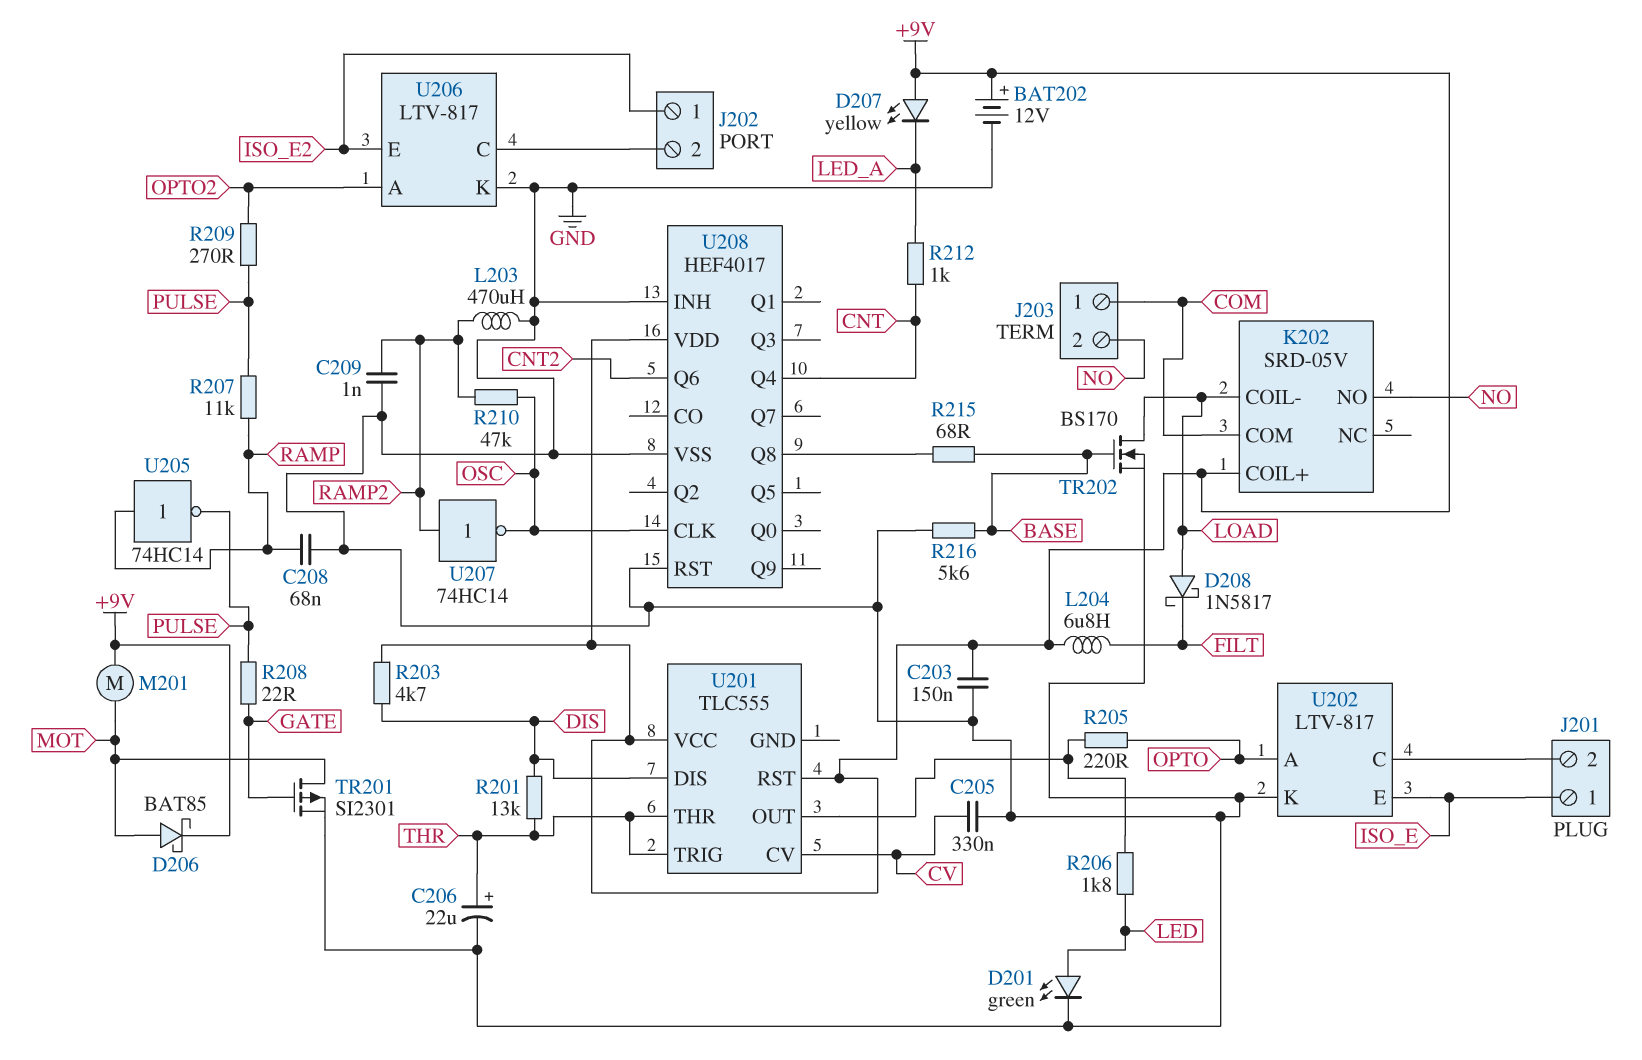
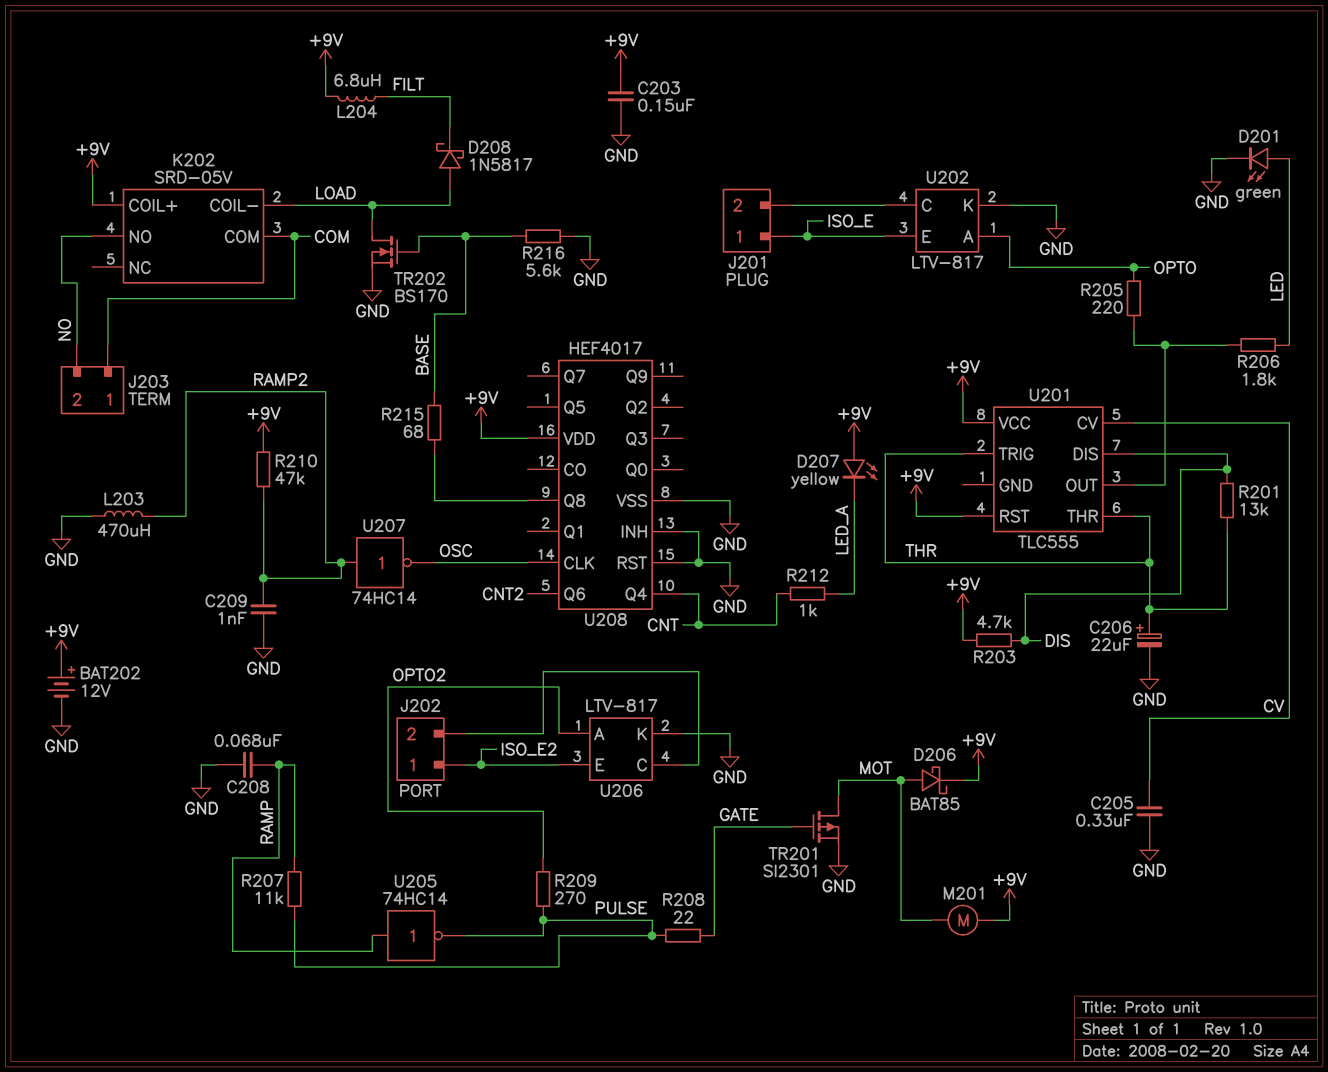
R210: 47k (OSC, RAMP2) -> 47k (+9V, RAMP2)

